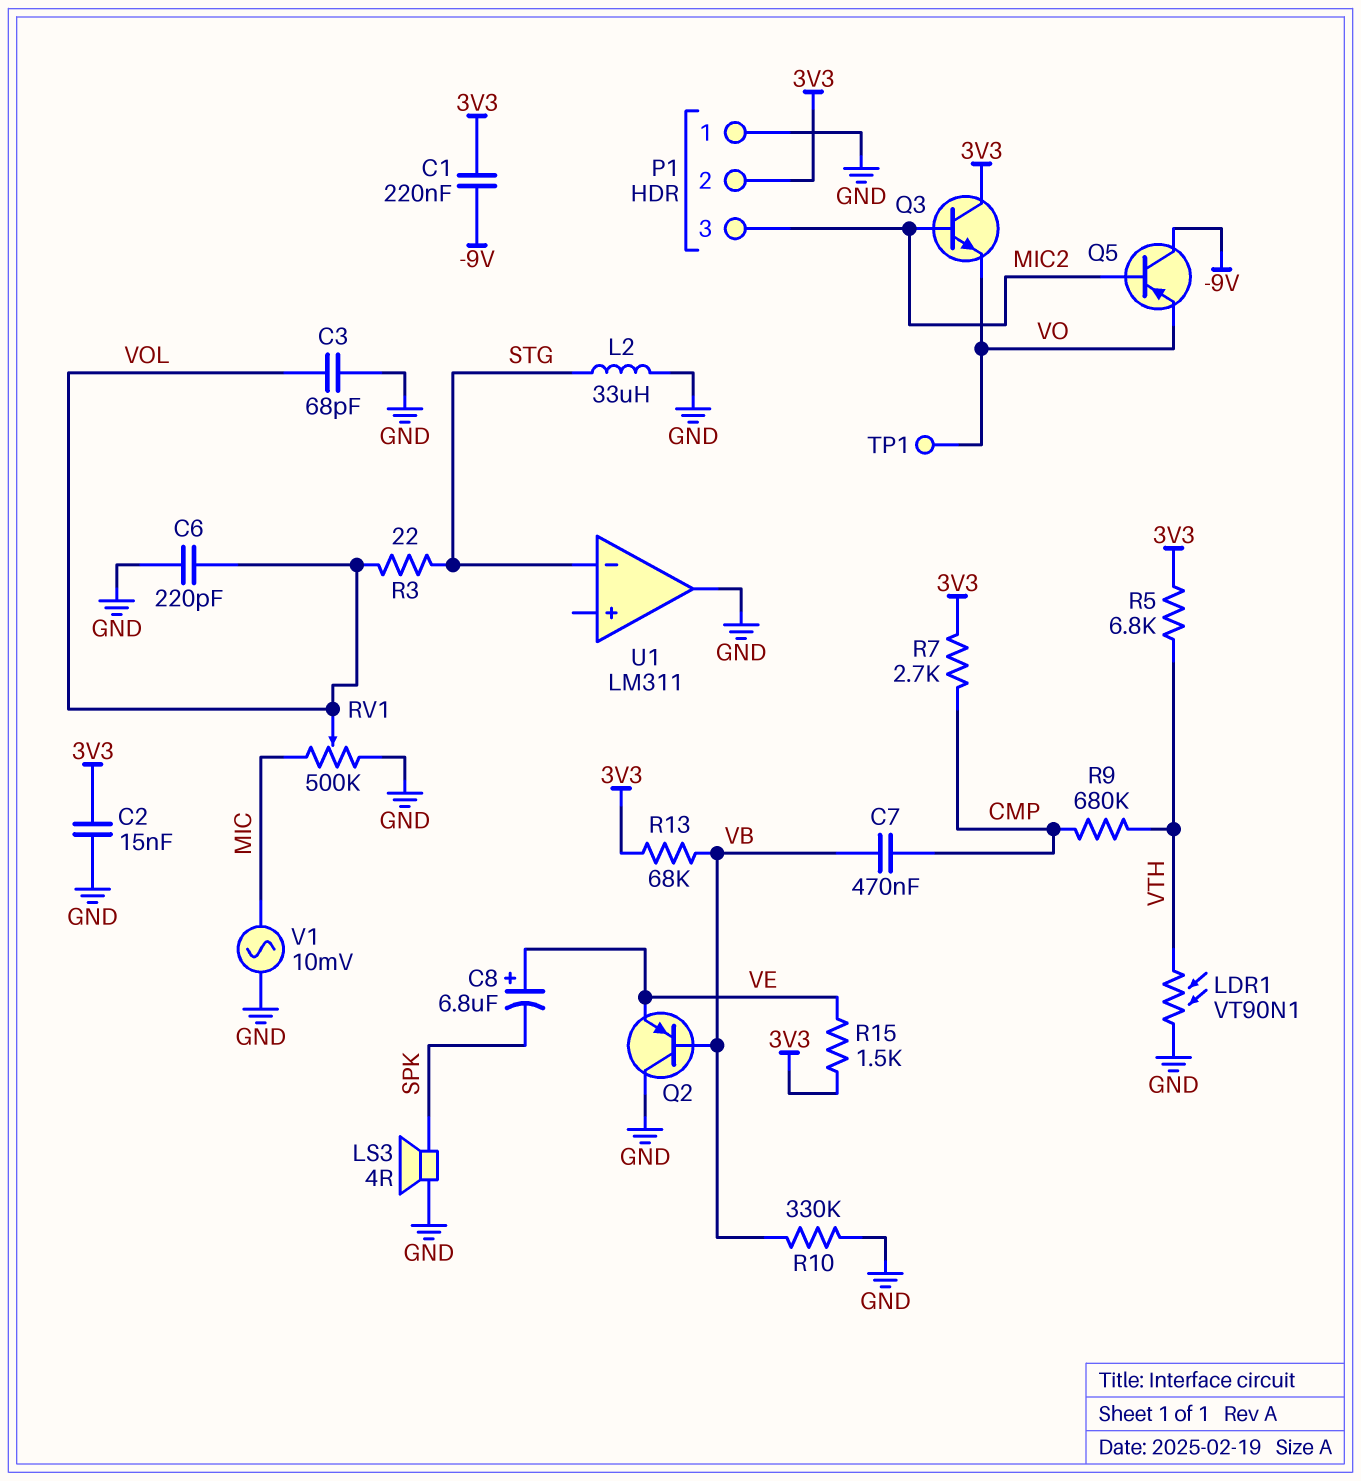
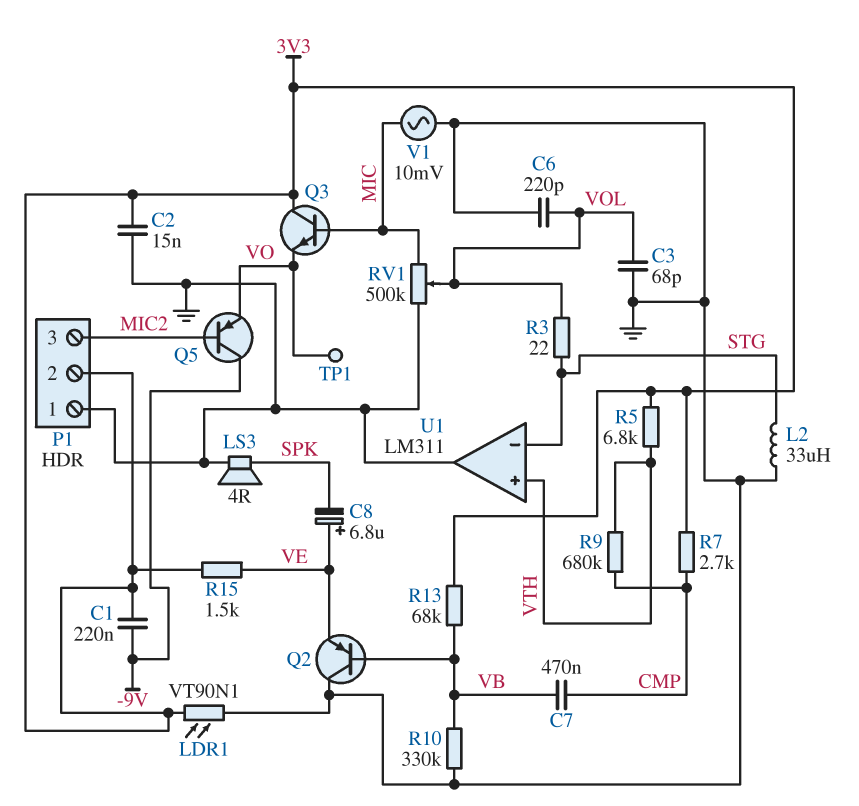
LDR1: VT90N1 (GND, VTH) -> VT90N1 (3V3, GND)
Q3: NPN (B MIC2, C 3V3, E VO) -> NPN (B MIC, C 3V3, E VO)
U1 pin in+: none -> VTH

